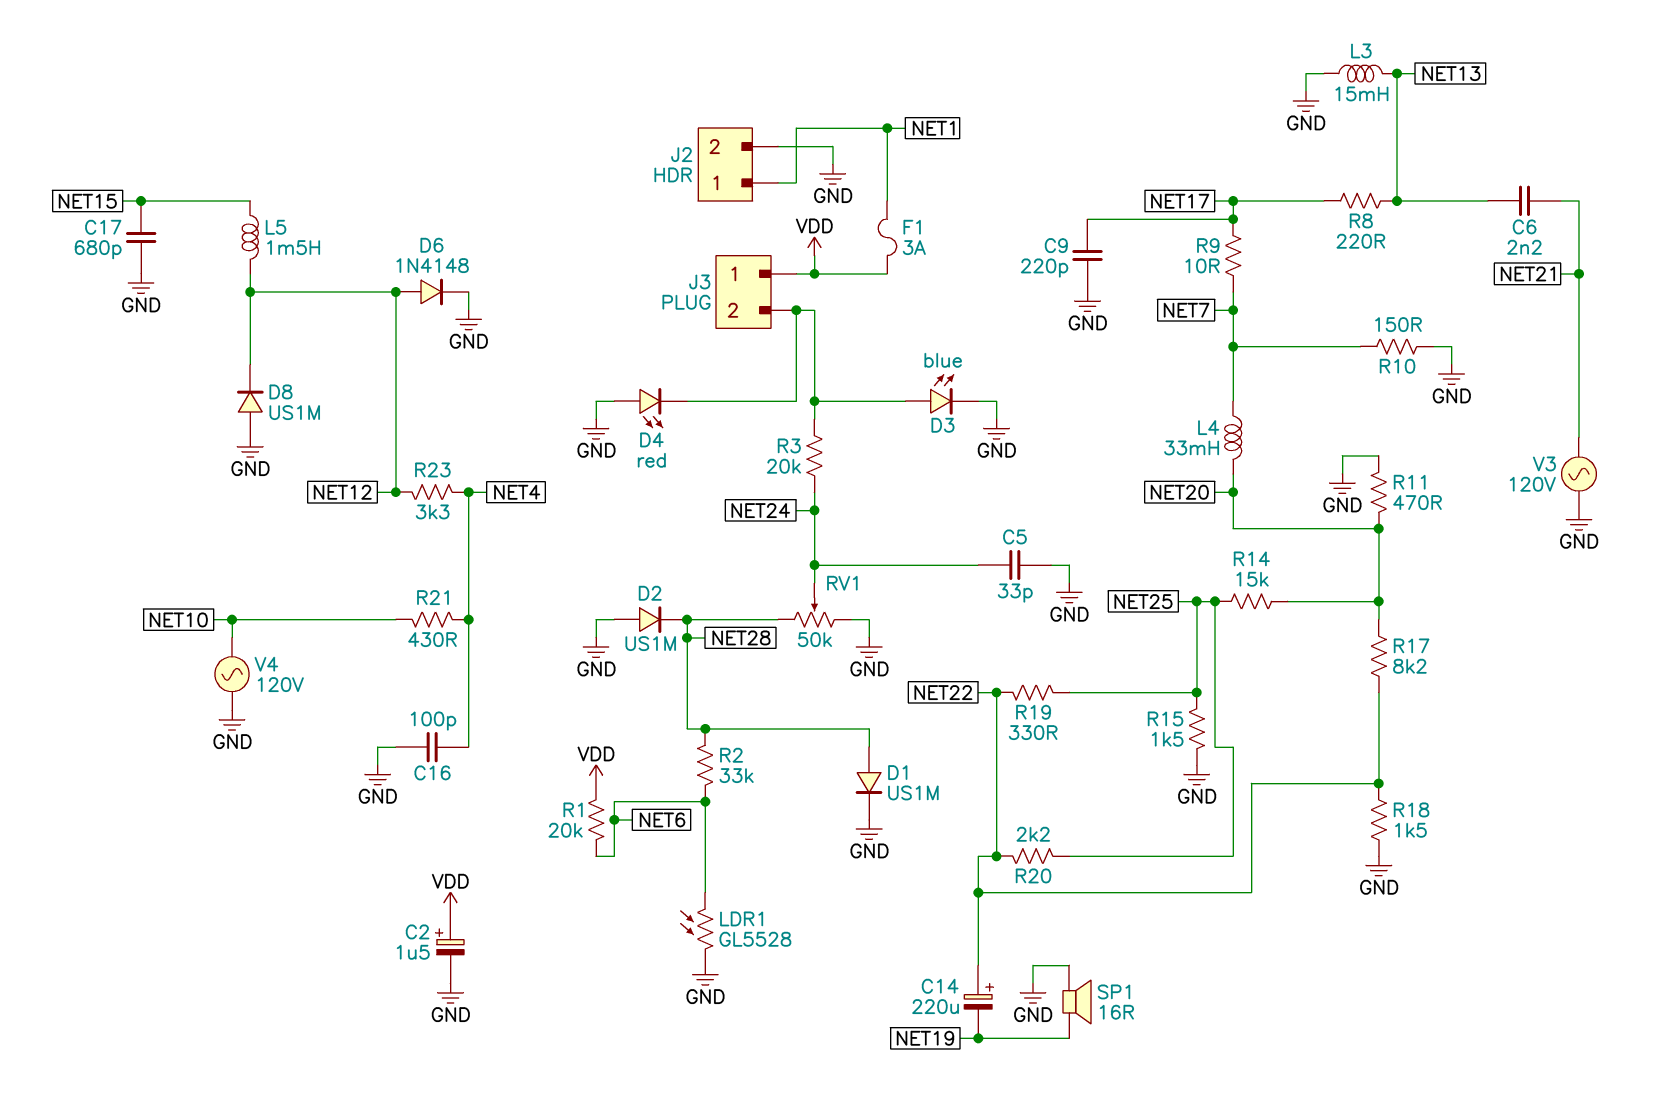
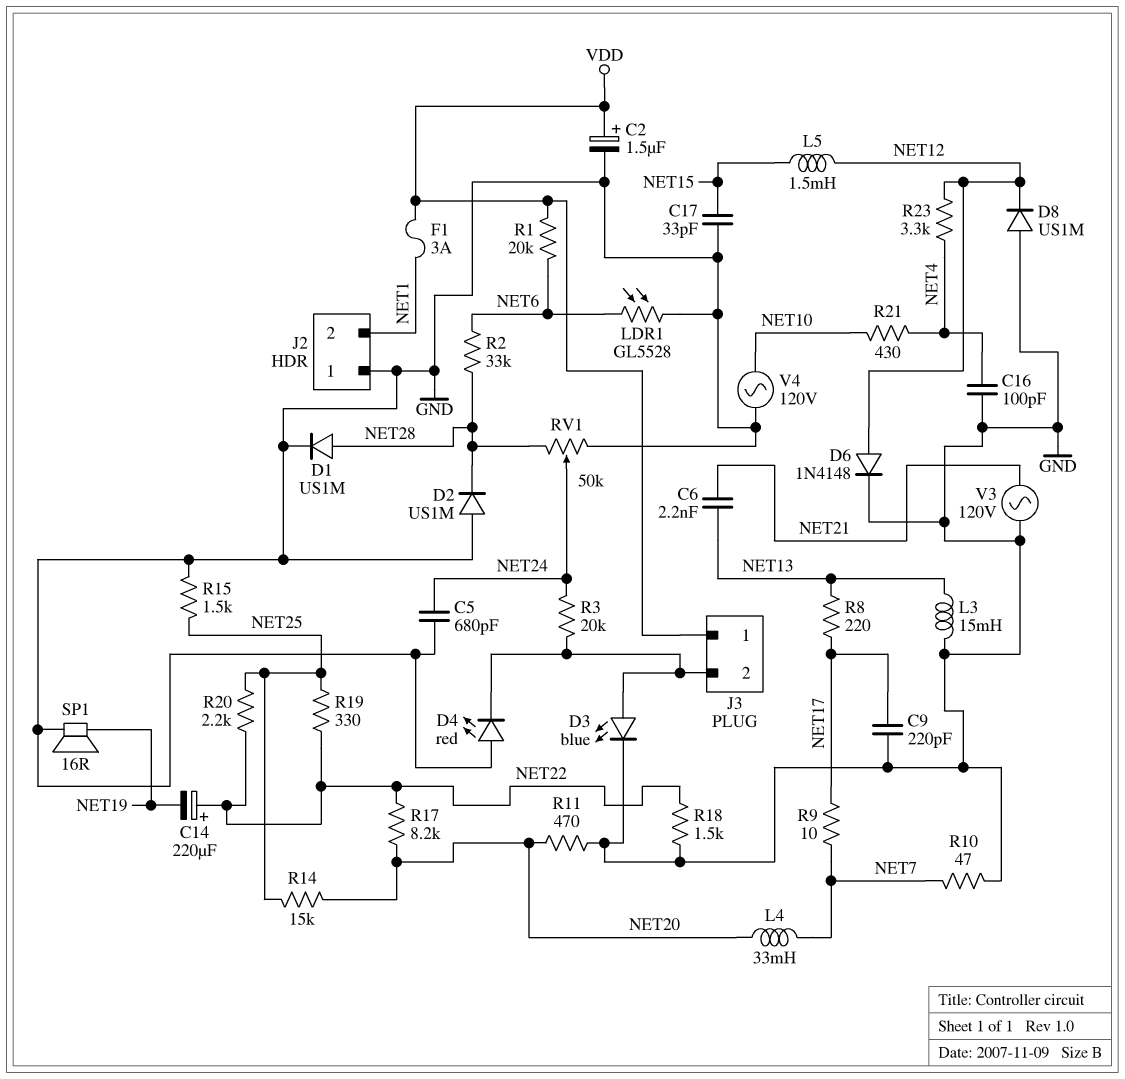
C5: 33pF (GND, NET24) -> 680pF (GND, NET24)
C17: 680pF (GND, NET15) -> 33pF (GND, NET15)
J2 pin 1: NET1 -> GND
J2 pin 2: GND -> NET1
R10: 150 (GND, NET7) -> 47 (GND, NET7)

